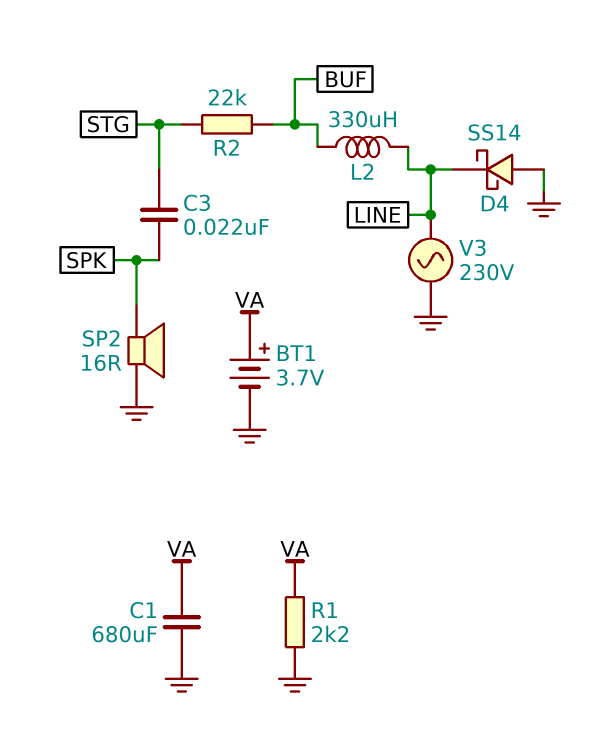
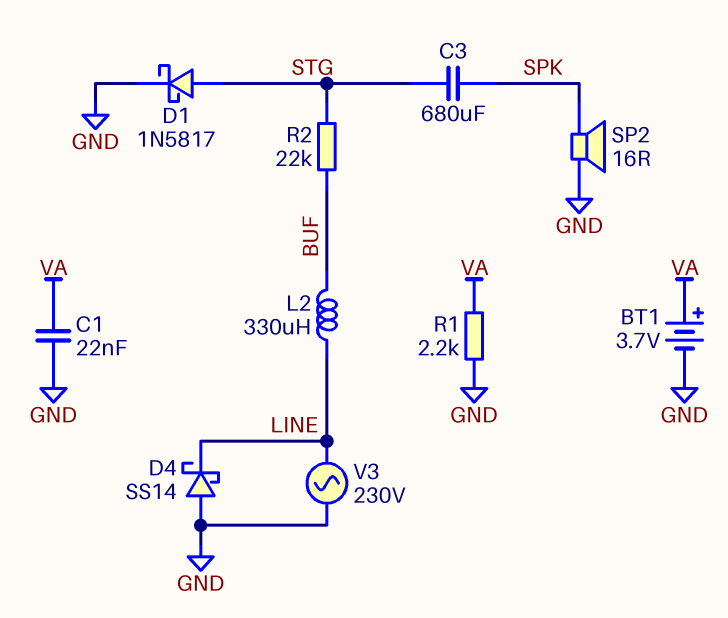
C1: 680uF (GND, VA) -> 22nF (GND, VA)
C3: 22nF (SPK, STG) -> 680uF (SPK, STG)
D1: none -> schottky 1N5817 (A STG, K GND)

